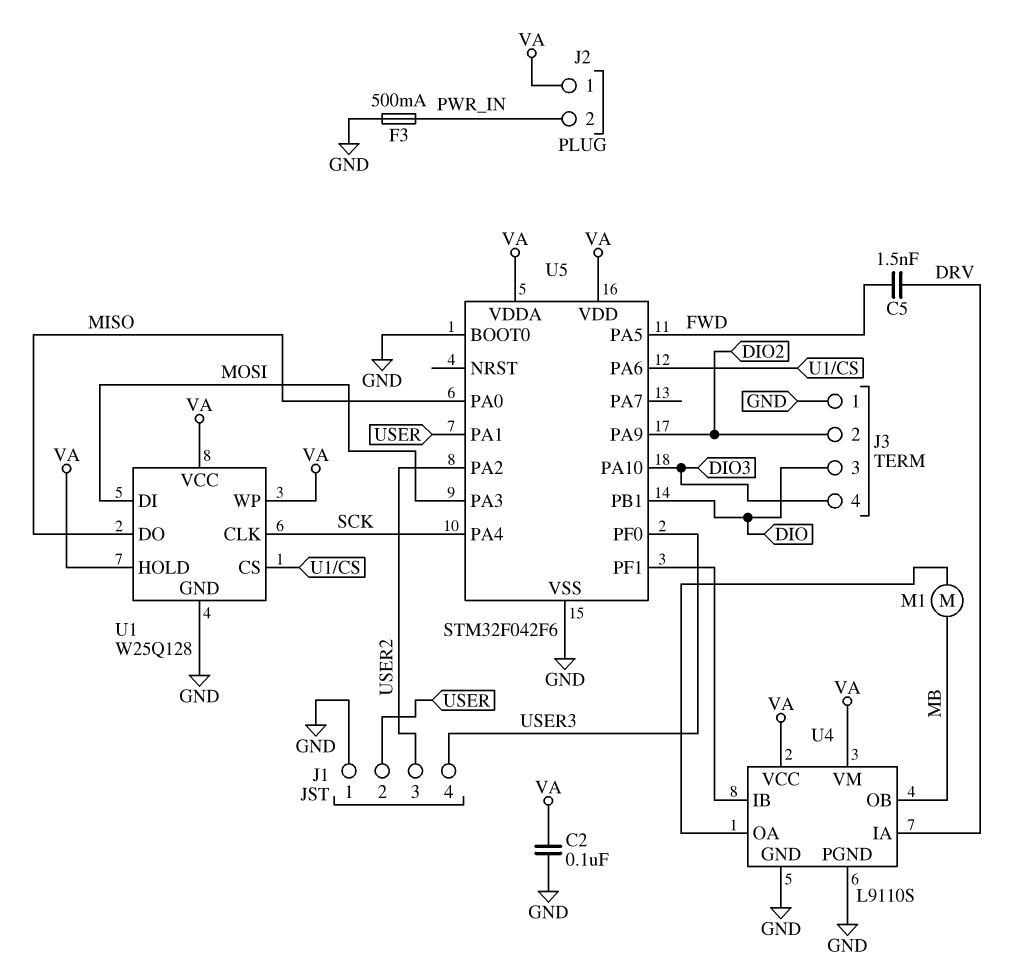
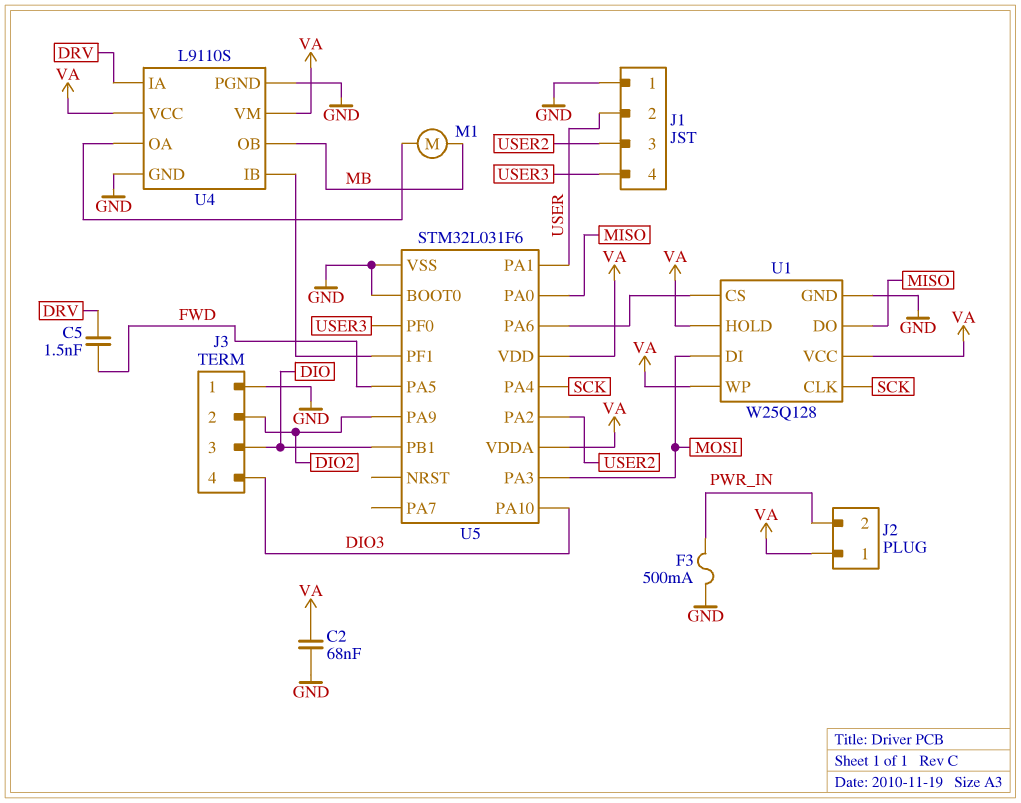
C2: 100nF (GND, VA) -> 68nF (GND, VA)
U5: STM32F042F6 -> STM32L031F6

